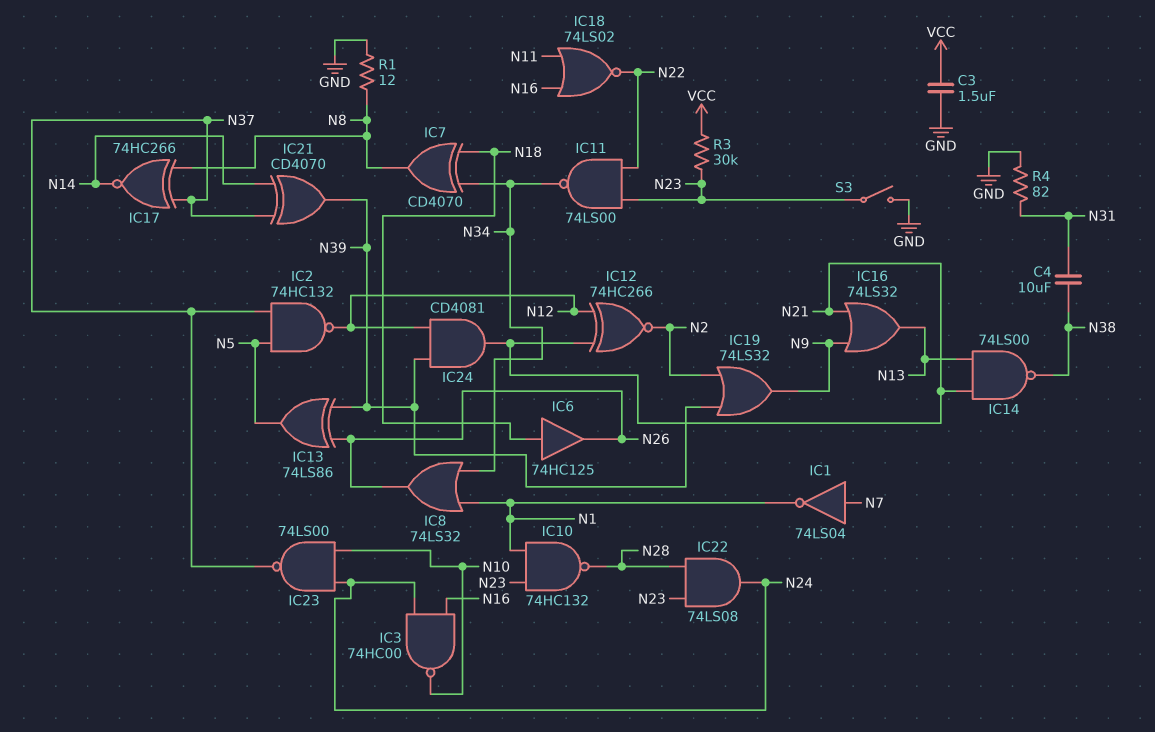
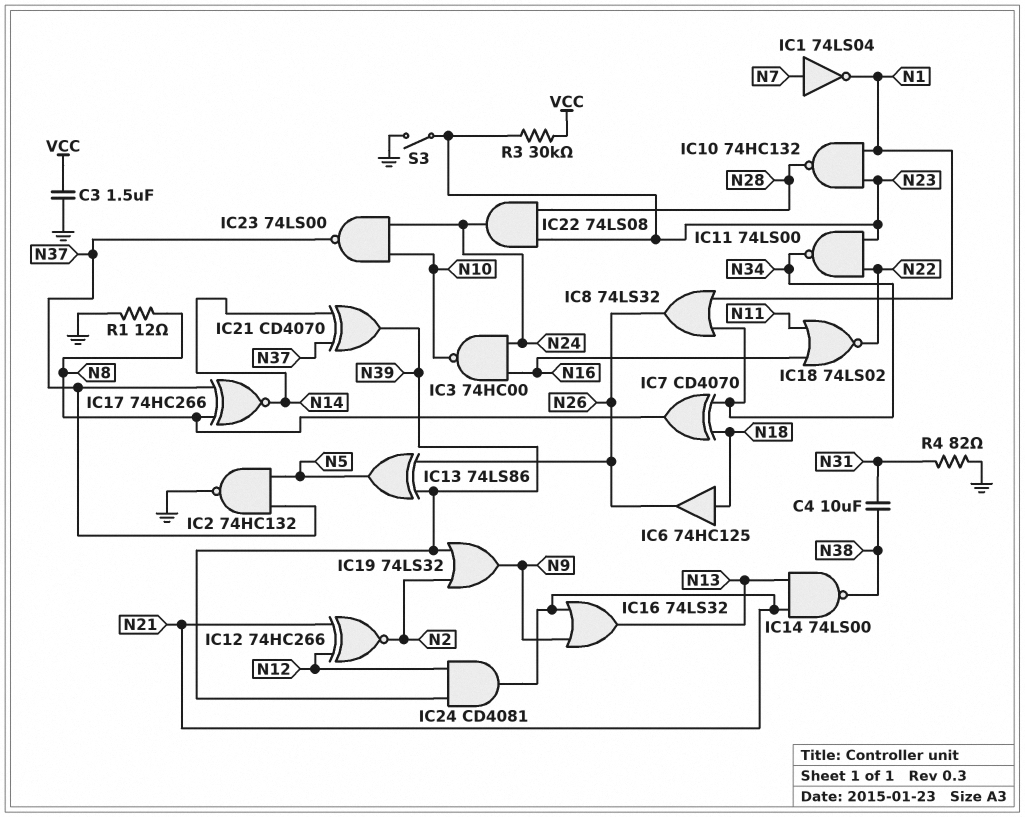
IC2: NAND 74HC132 (in N5, in N37, out N12) -> NAND 74HC132 (in N5, in N37, out GND)

